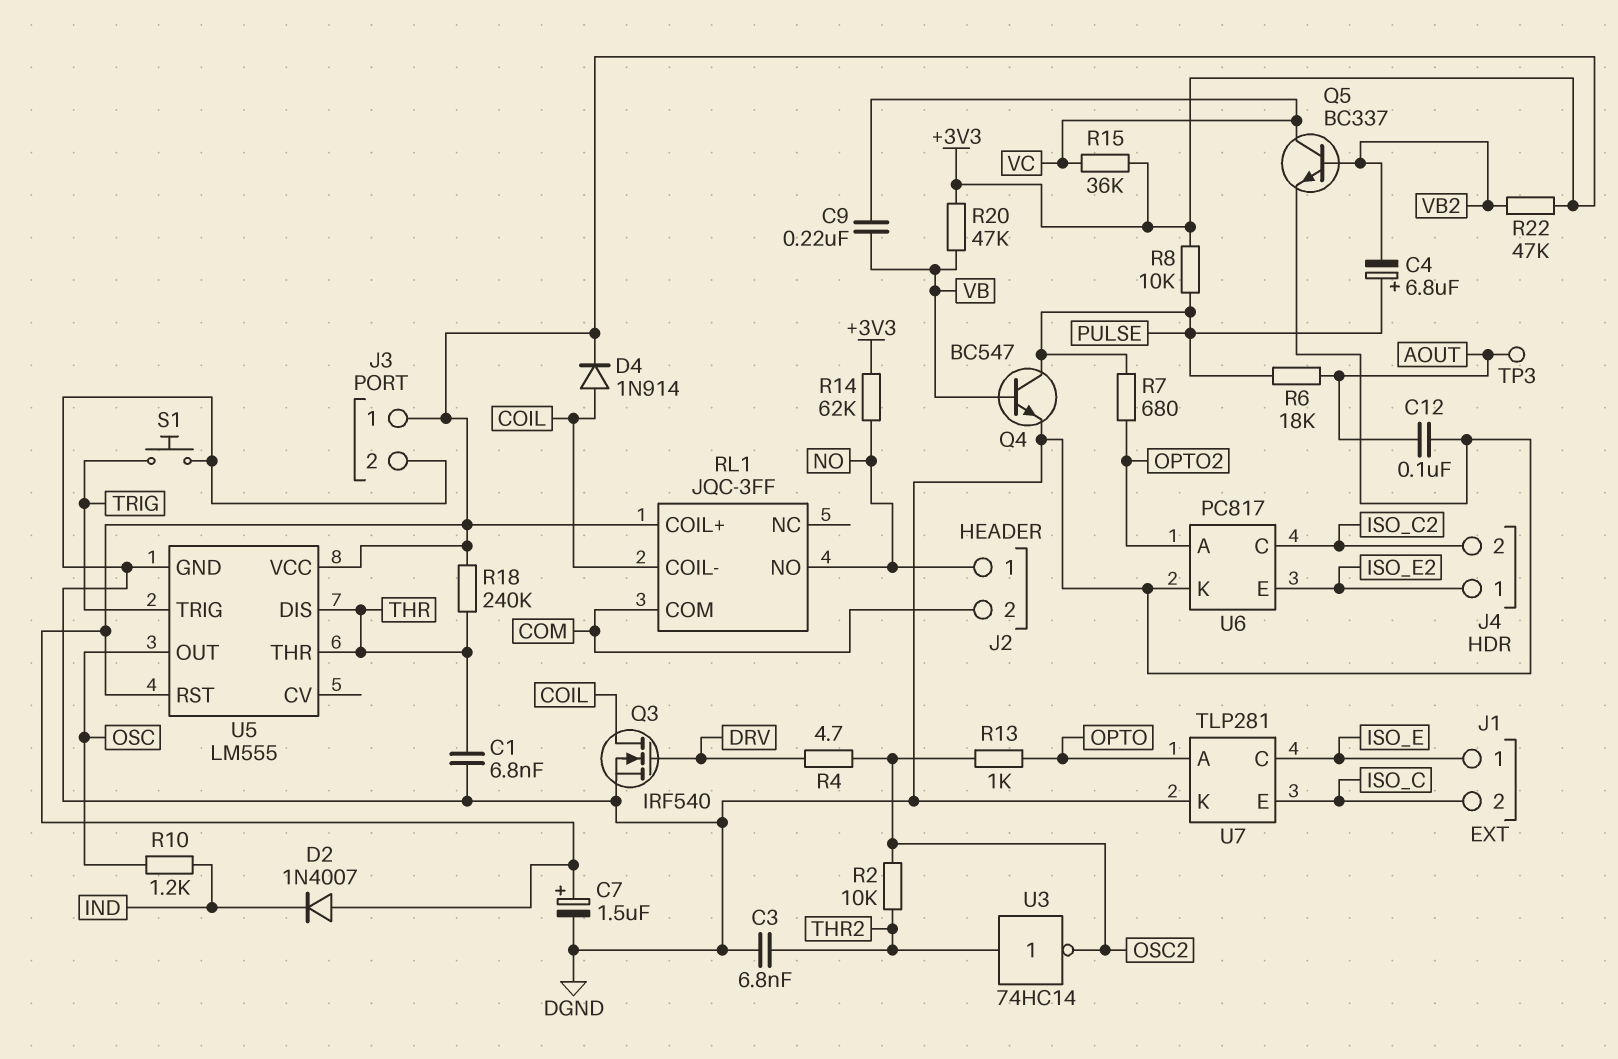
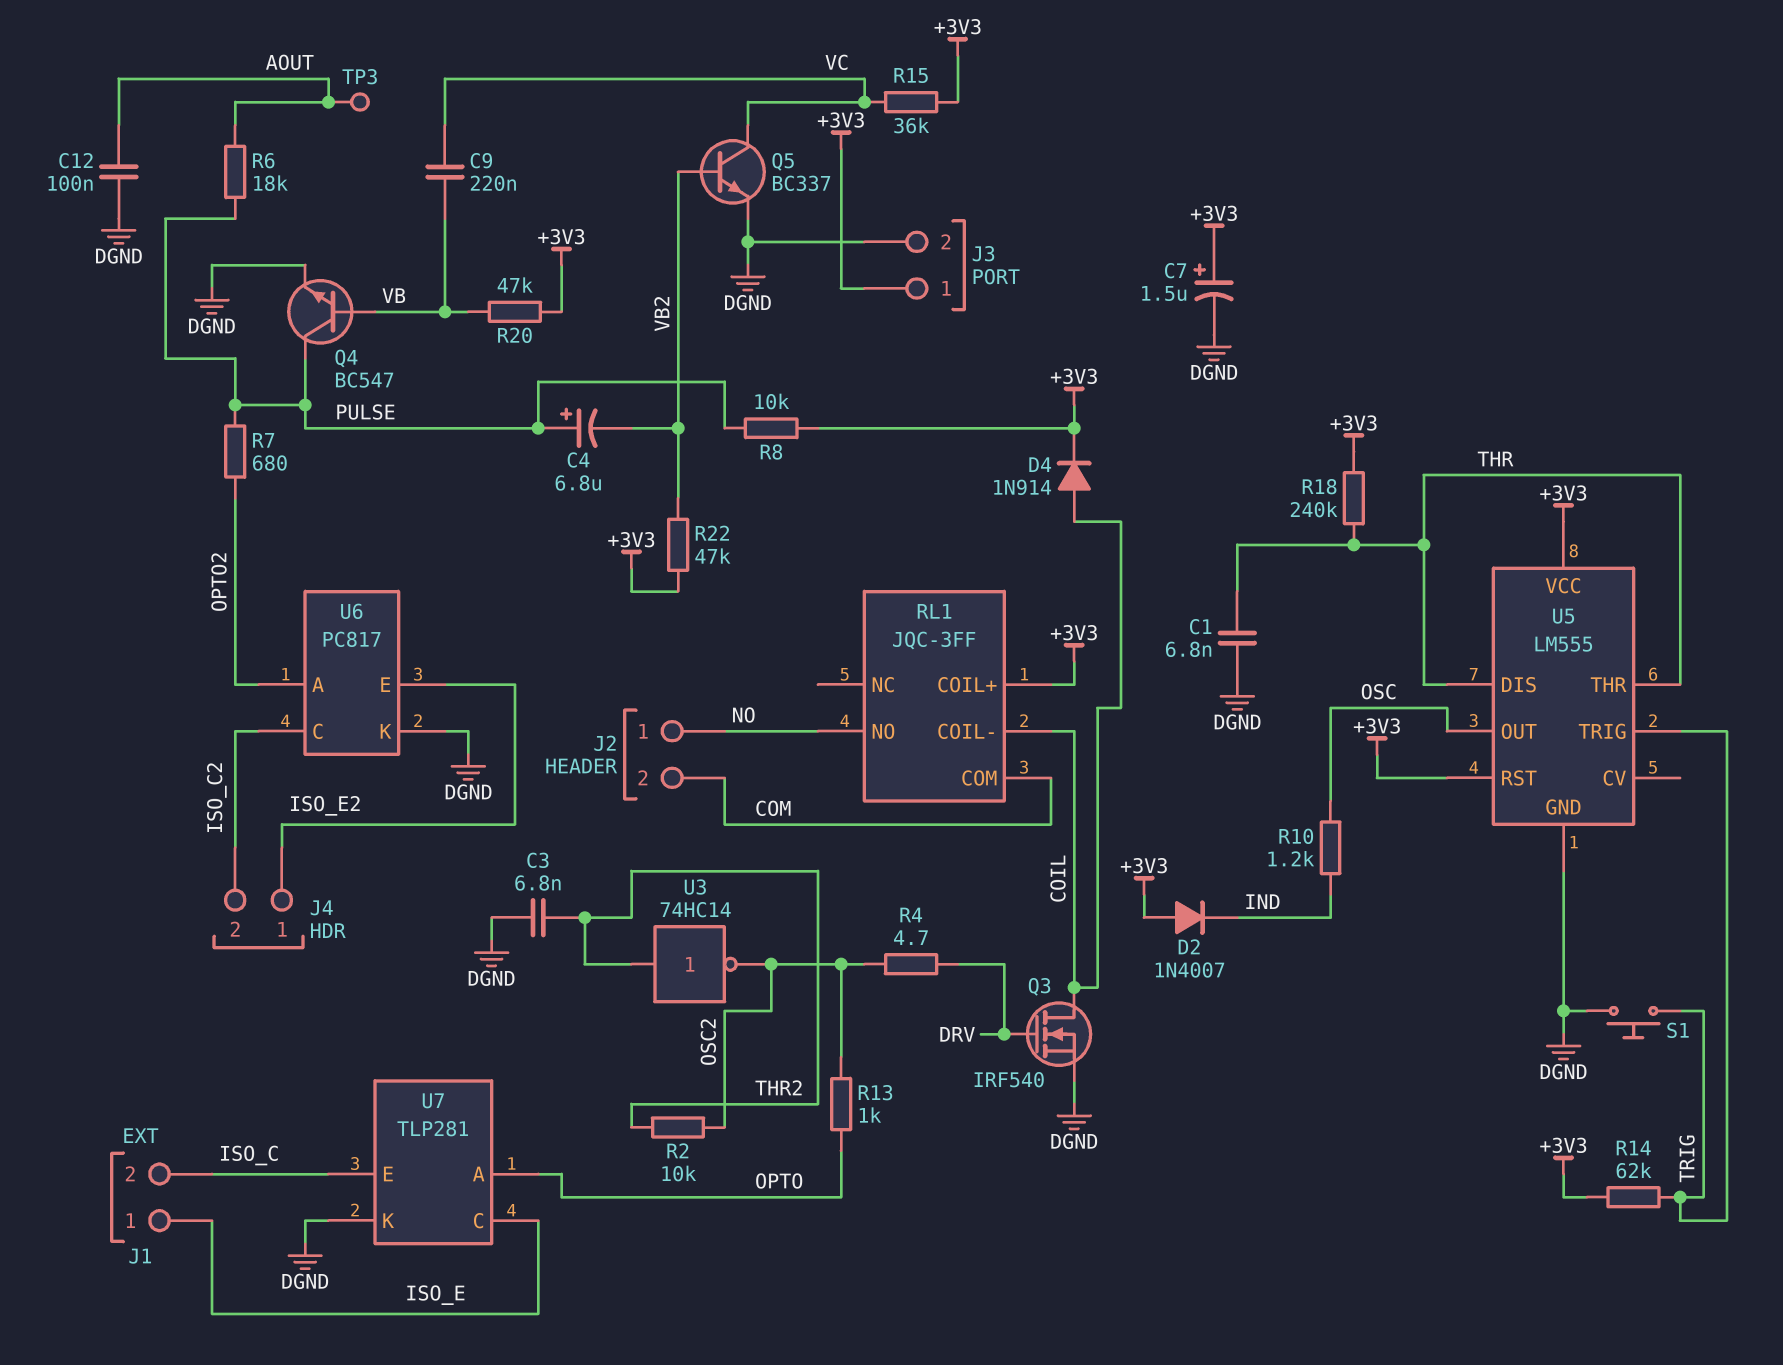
R14: 62k (+3V3, NO) -> 62k (+3V3, TRIG)

